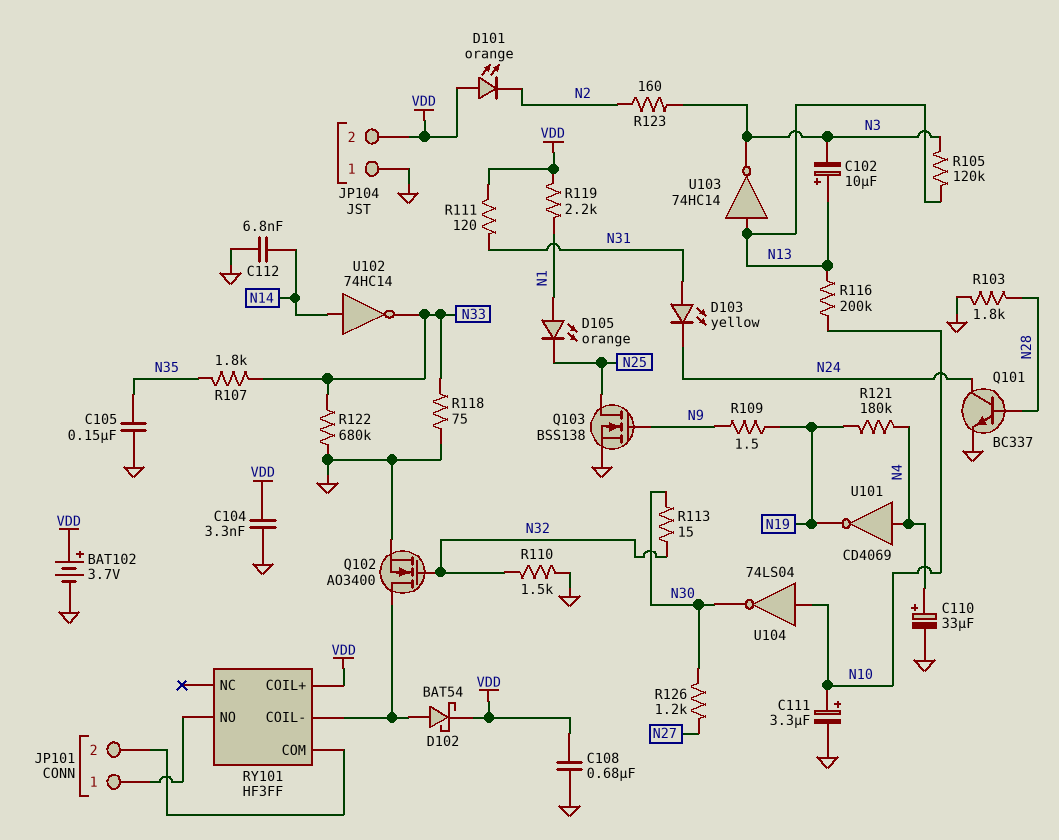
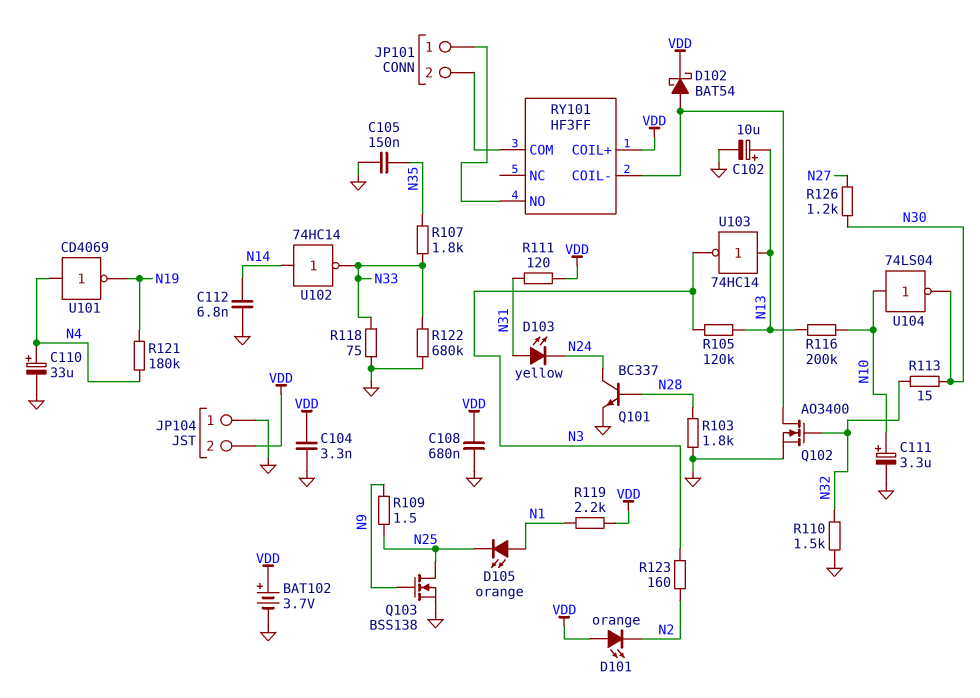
C102: 10uF (plus N13, minus N3) -> 10uF (plus N13, minus GND)
R109: 1.5 (N9, N19) -> 1.5 (N9, N25)

